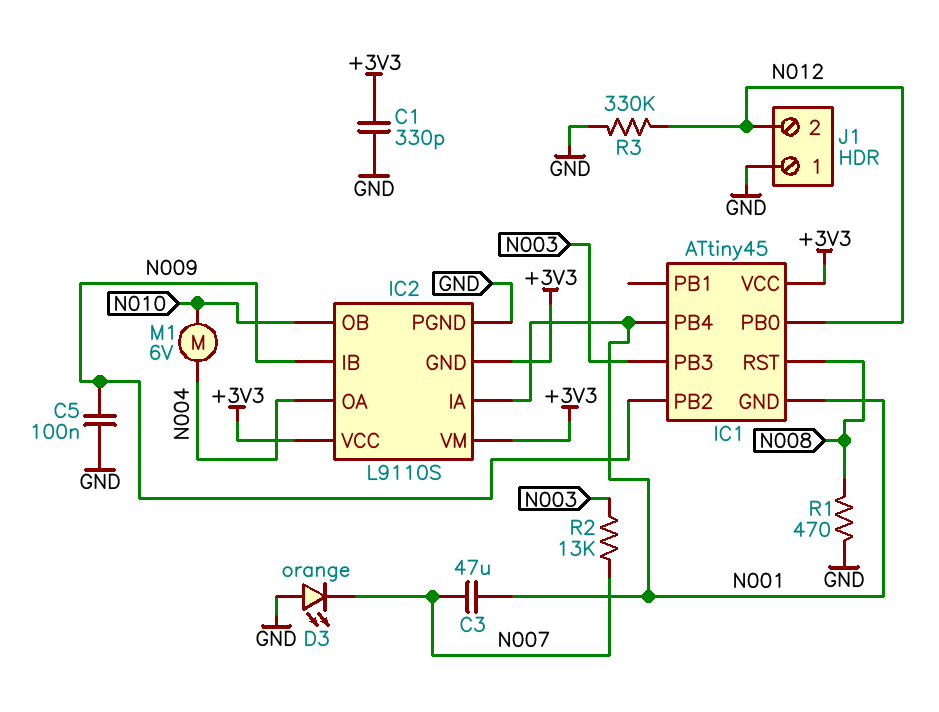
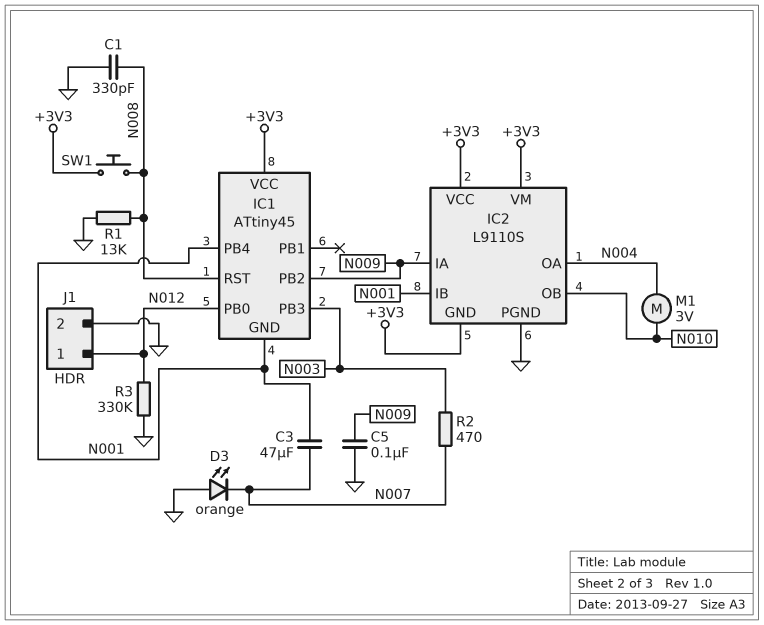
C1: 330pF (+3V3, GND) -> 330pF (GND, N008)
IC2 pin IA: N001 -> N009
IC2 pin IB: N009 -> N001
J1 pin 1: GND -> N012
J1 pin 2: N012 -> GND
M1: motor 6V (N004, N010) -> motor 3V (N004, N010)
R1: 470 (GND, N008) -> 13k (GND, N008)
R2: 13k (N003, N007) -> 470 (N003, N007)
SW1: none -> button (+3V3, N008)

